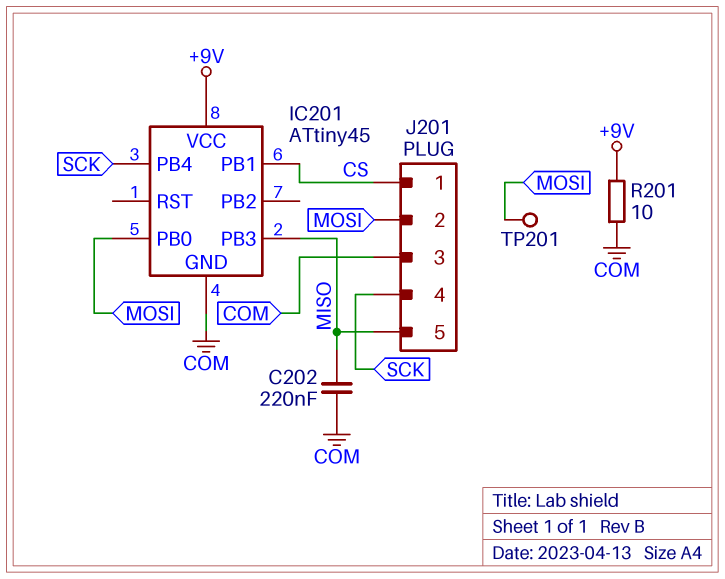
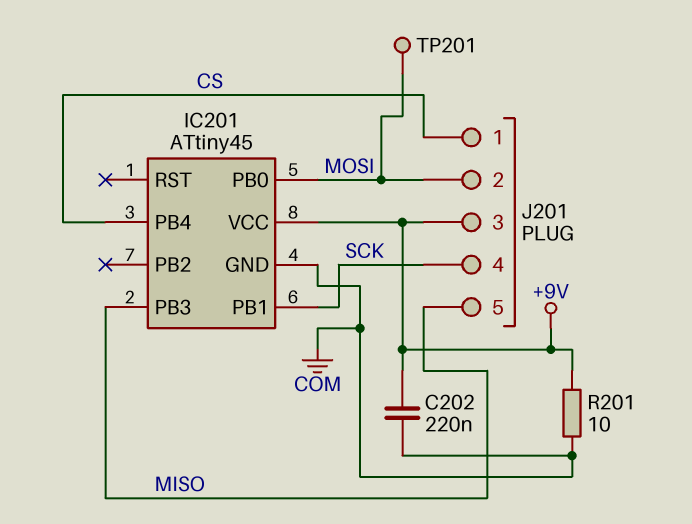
C202: 220nF (COM, MISO) -> 220nF (+9V, COM)
IC201 pin PB1: CS -> SCK
IC201 pin PB4: SCK -> CS
J201 pin 3: COM -> +9V

